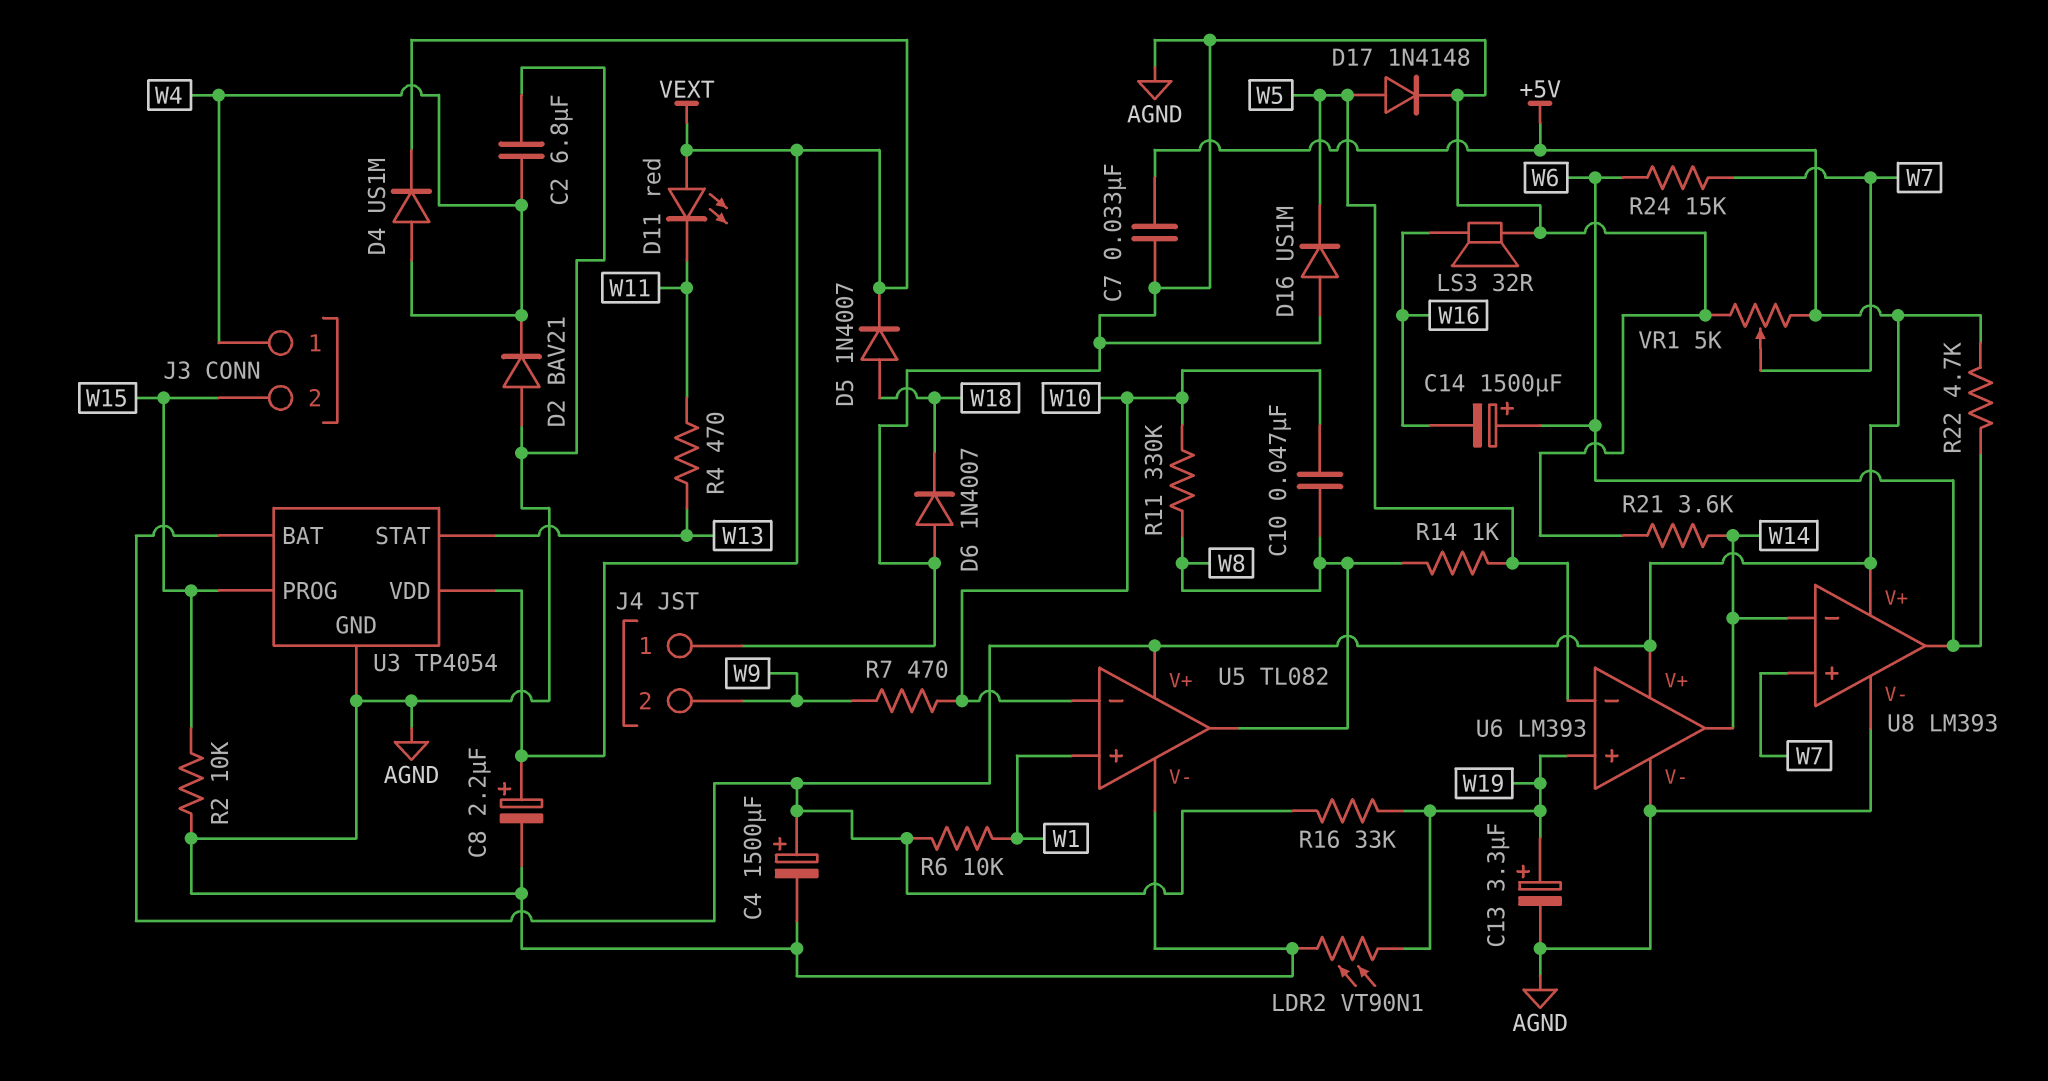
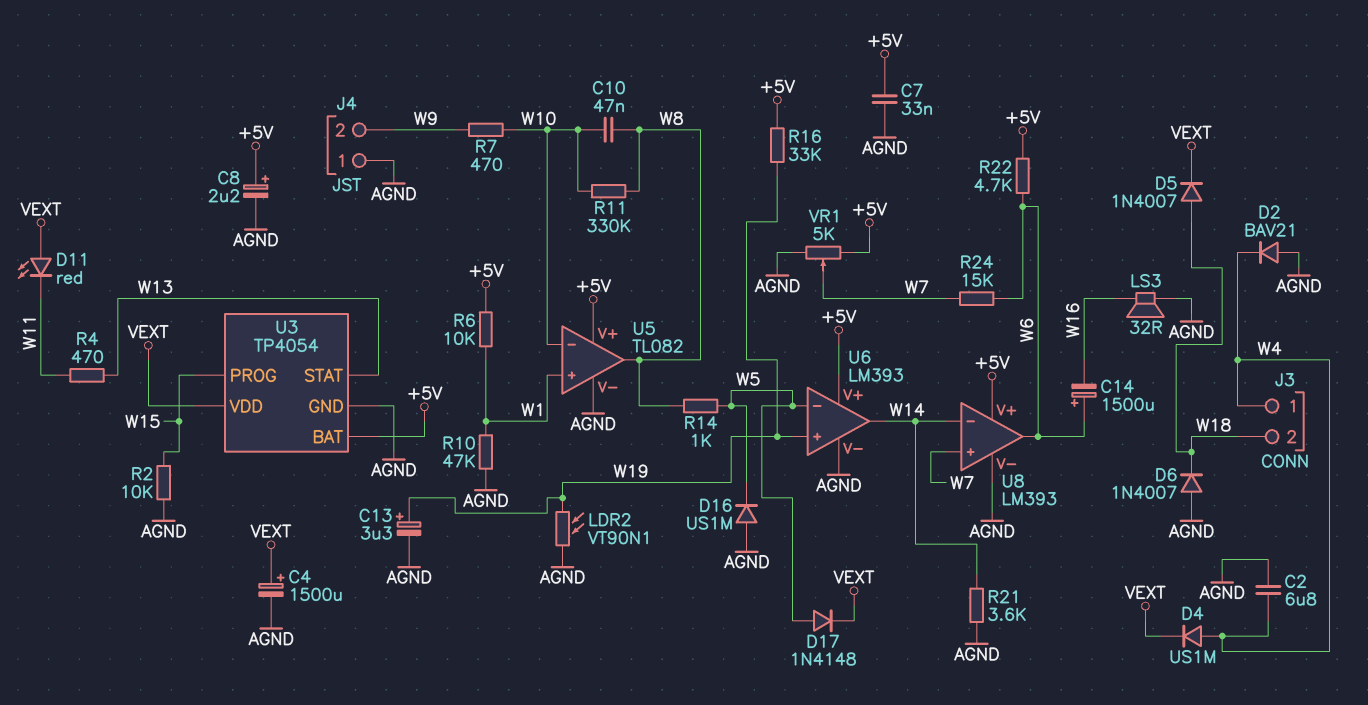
C4: 1500uF (plus +5V, minus AGND) -> 1500uF (plus VEXT, minus AGND)
C8: 2.2uF (plus VEXT, minus AGND) -> 2.2uF (plus +5V, minus AGND)
D17: diode 1N4148 (A W5, K AGND) -> diode 1N4148 (A W5, K VEXT)
J3 pin 2: W15 -> W18
R10: none -> 47k (AGND, W1)

